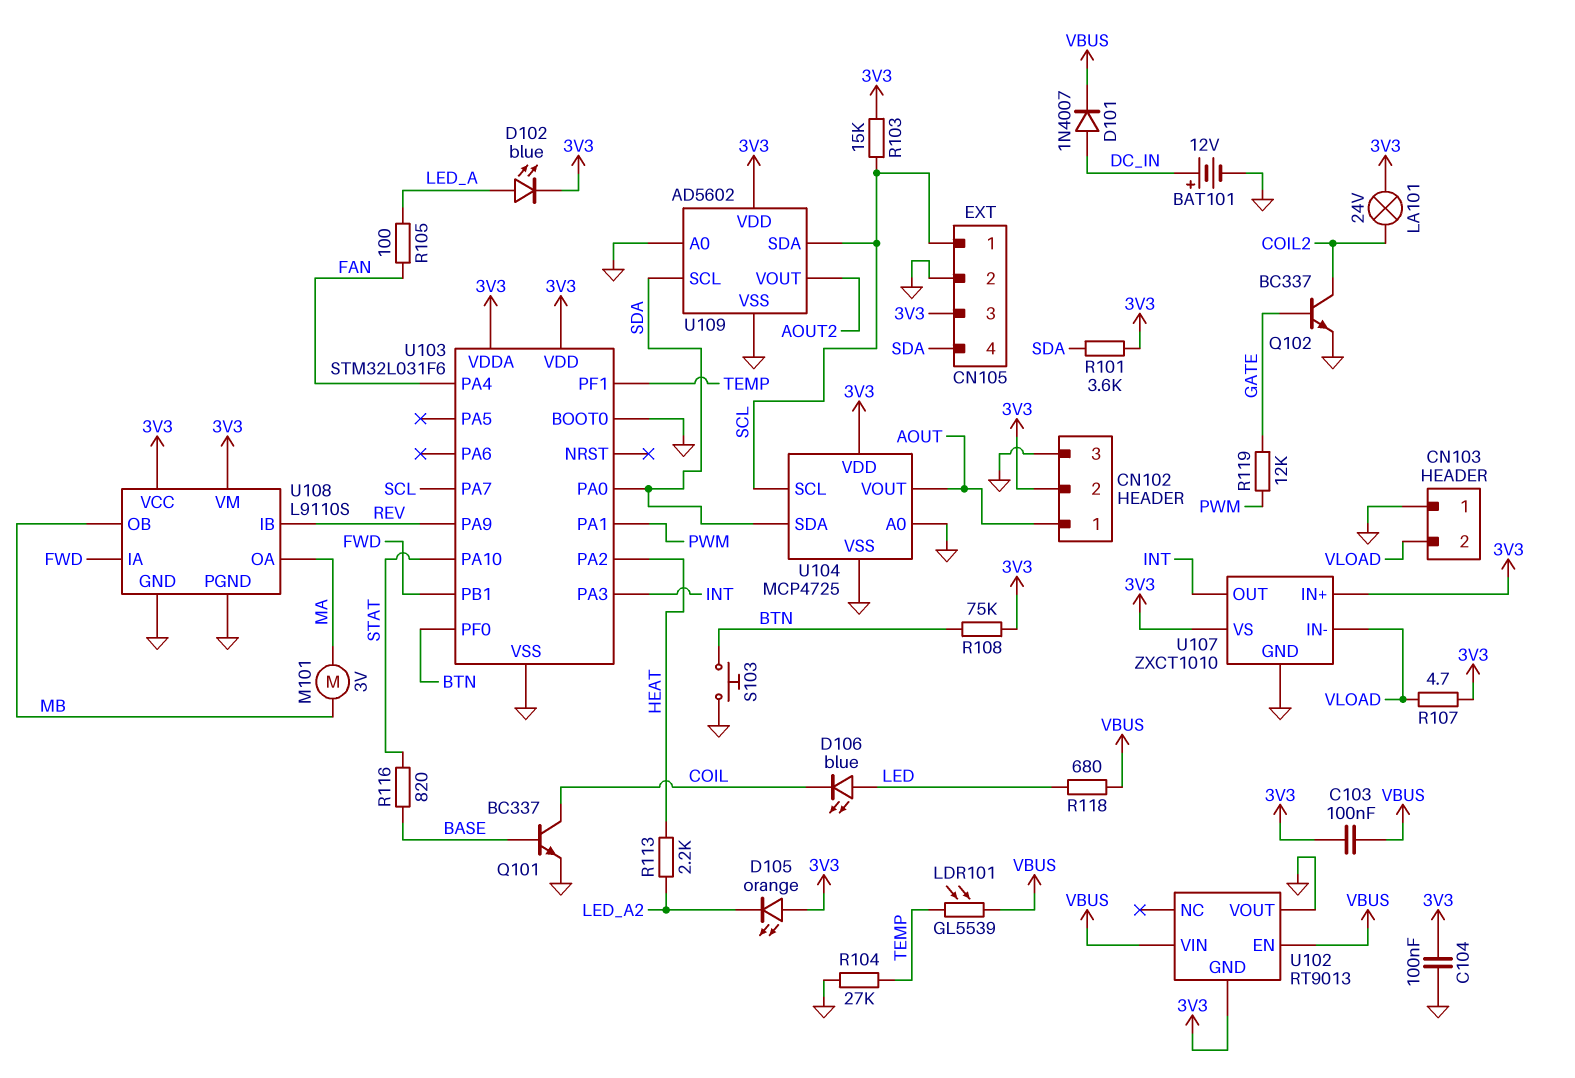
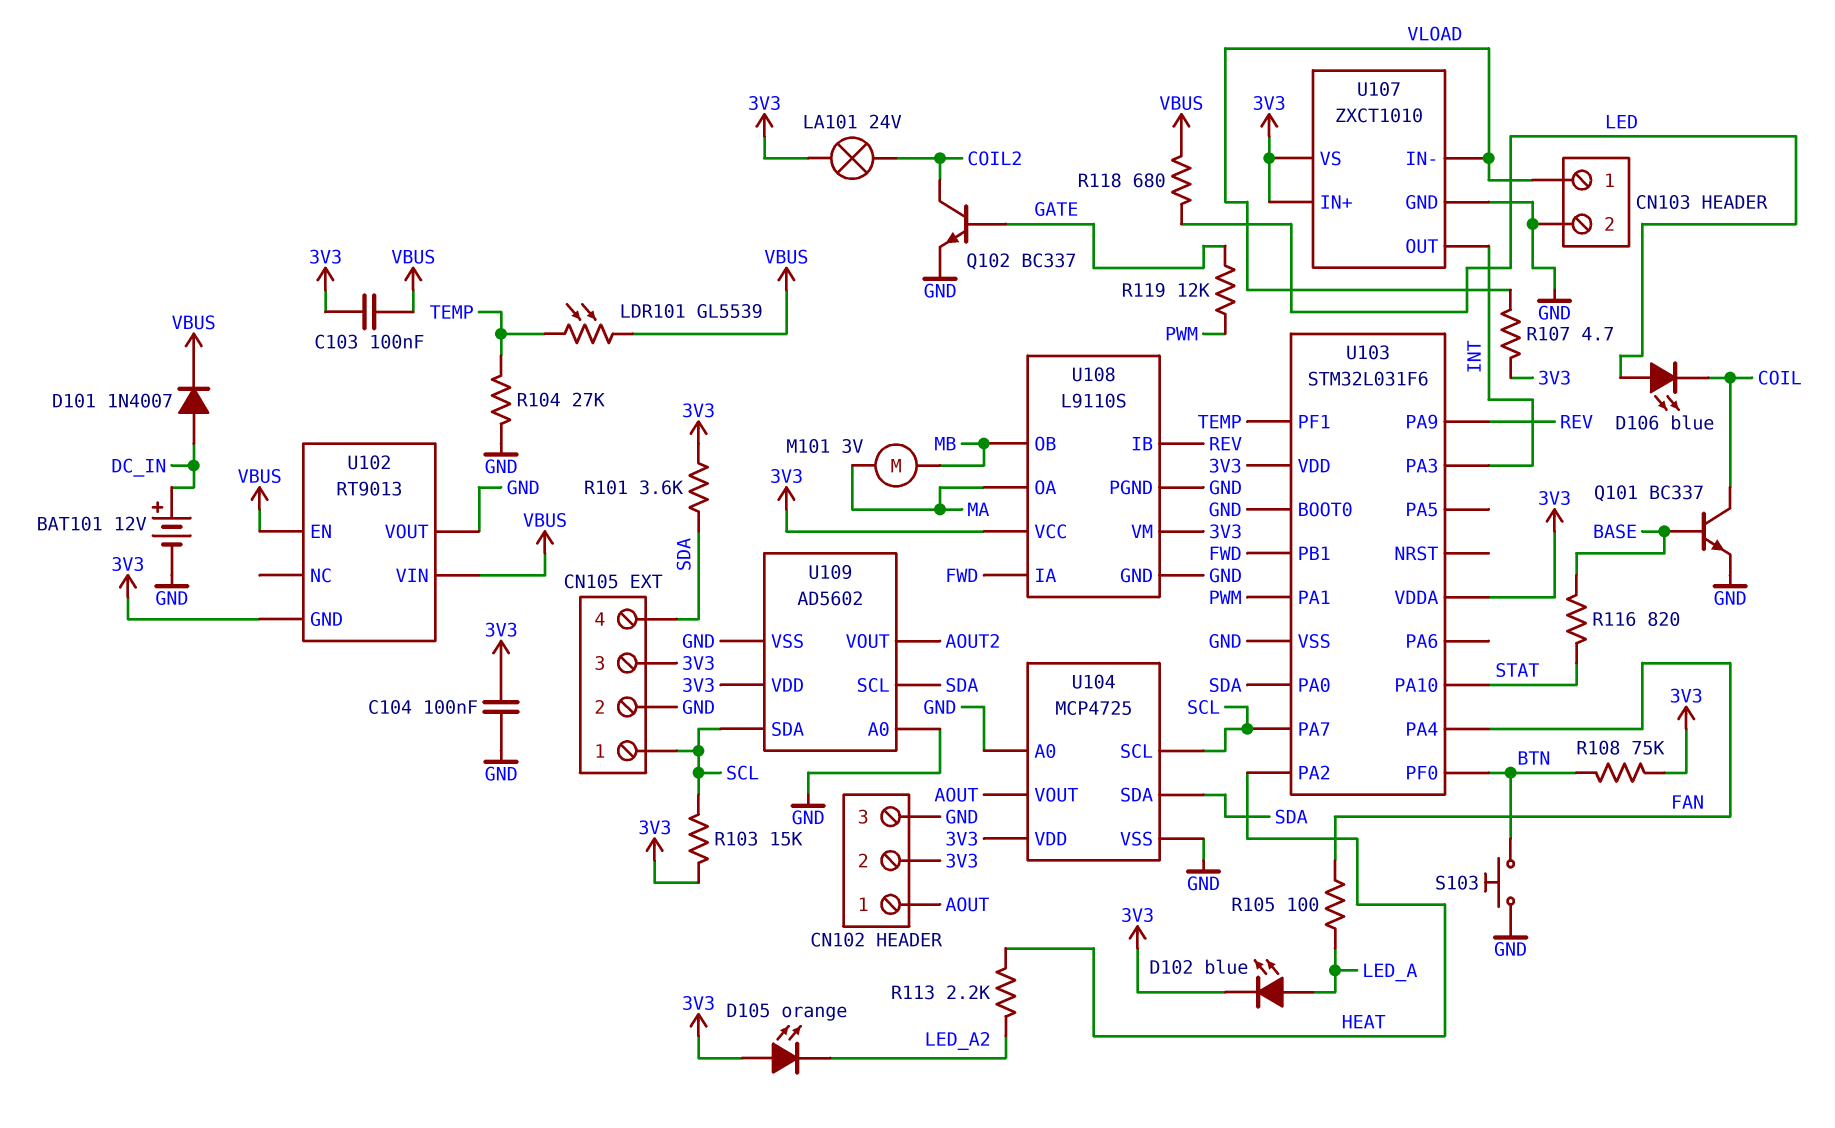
CN103 pin 1: GND -> VLOAD
CN103 pin 2: VLOAD -> GND

